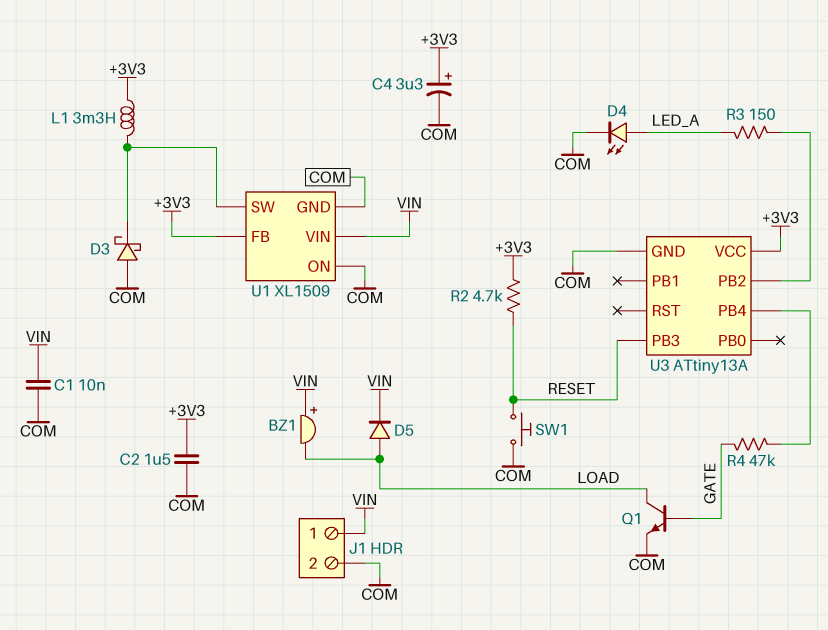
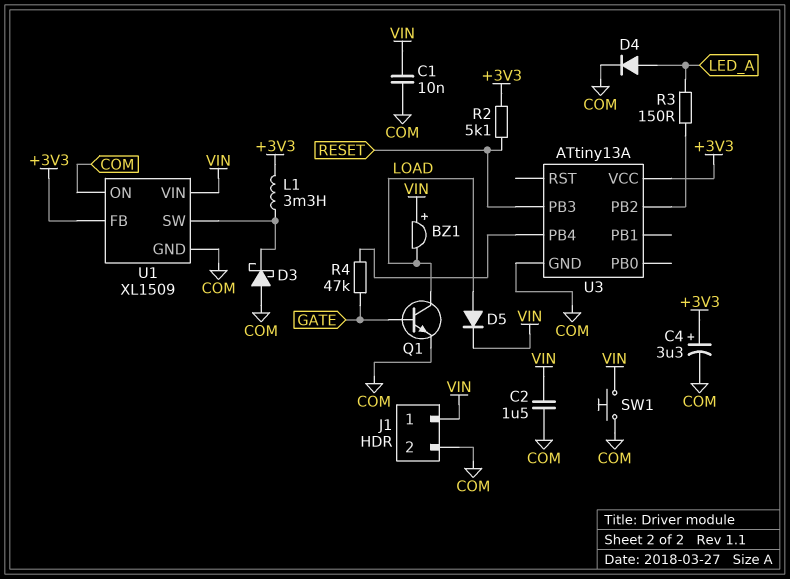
C2: 1.5uF (+3V3, COM) -> 1.5uF (COM, VIN)
D4: LED (A LED_A, K COM) -> diode (A LED_A, K COM)
R2: 4.7k (+3V3, RESET) -> 5.1k (+3V3, RESET)
SW1: button (COM, RESET) -> button (COM, VIN)

